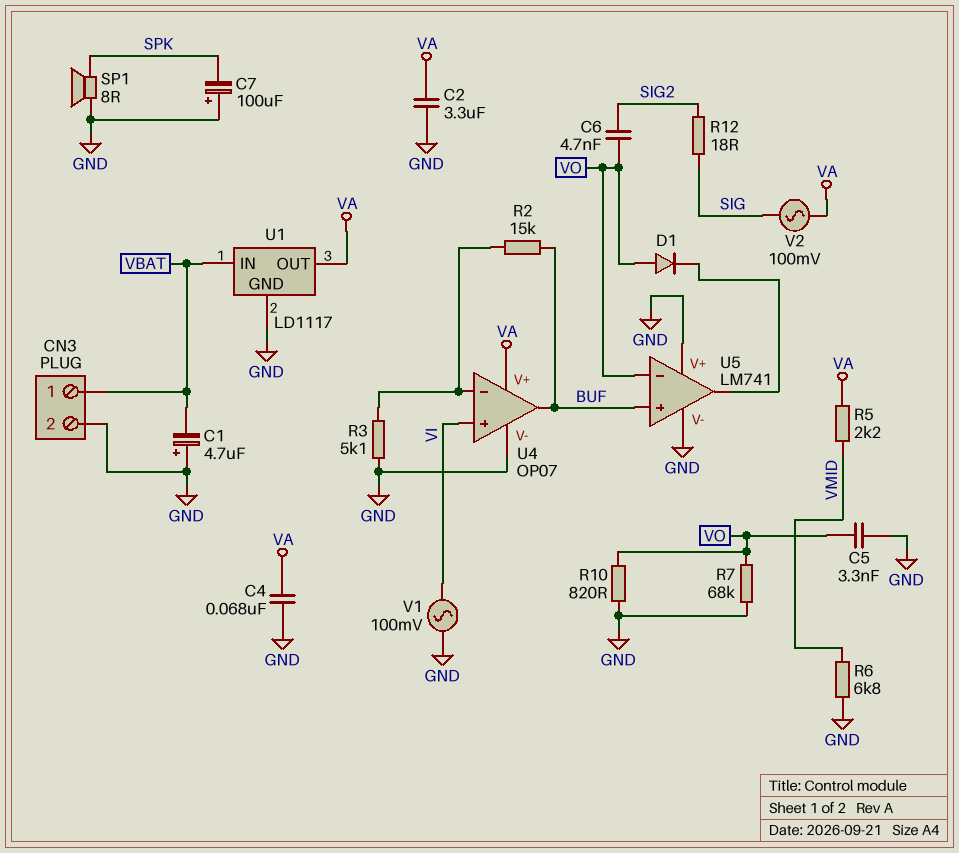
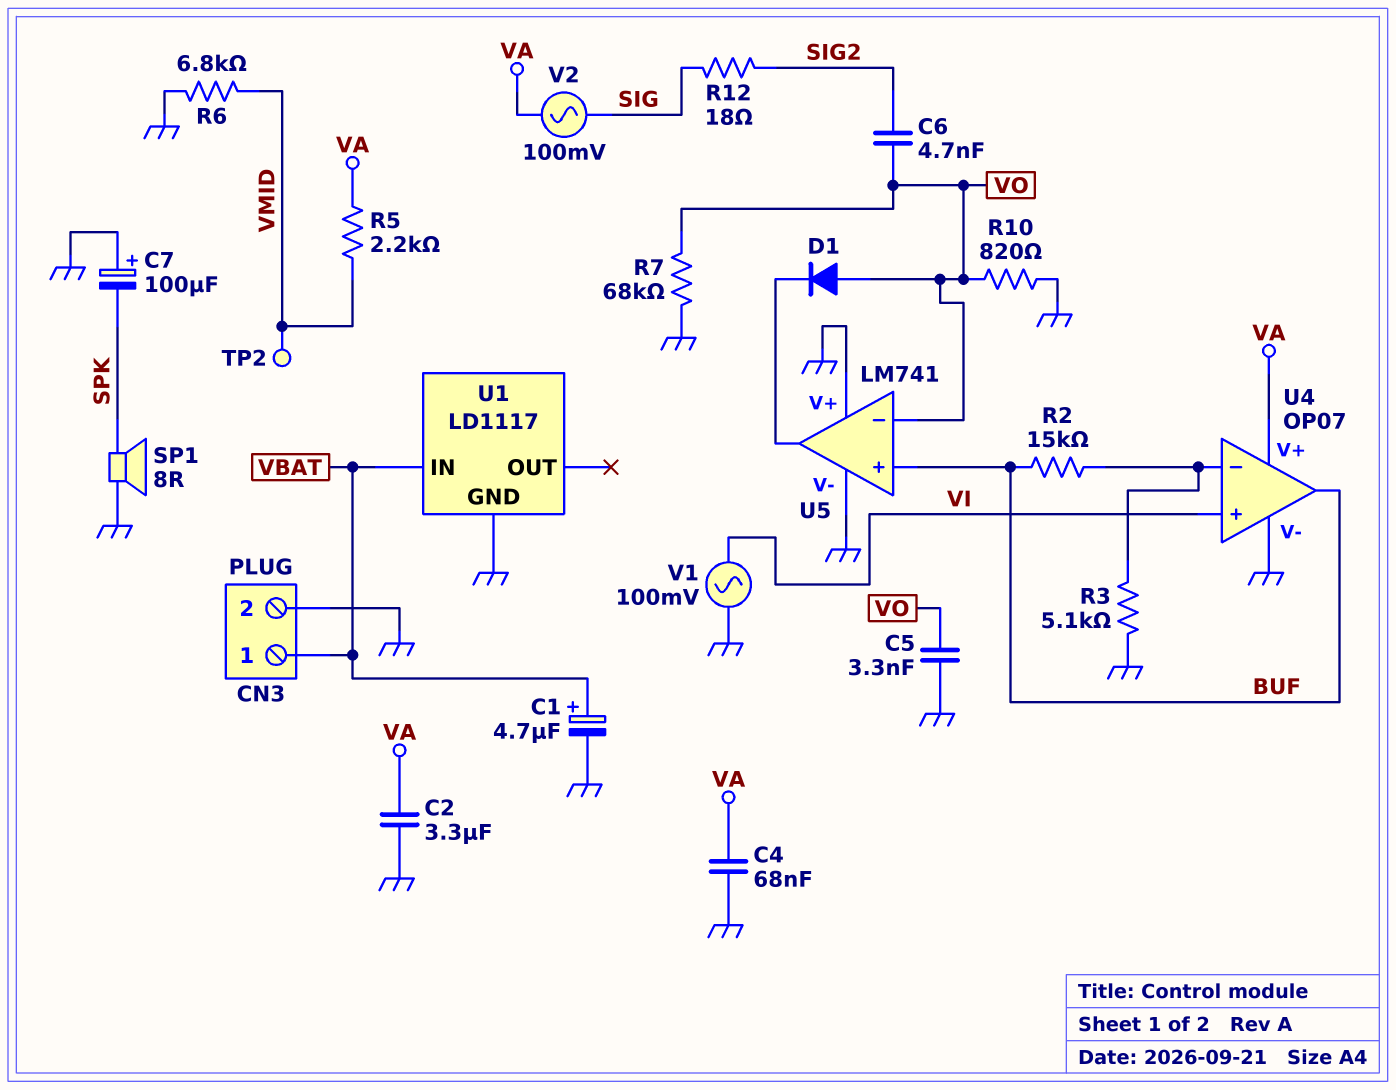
C1: 4.7uF (plus GND, minus VBAT) -> 4.7uF (plus VBAT, minus GND)
TP2: none -> test point (VMID)
U1 pin OUT: VA -> none

